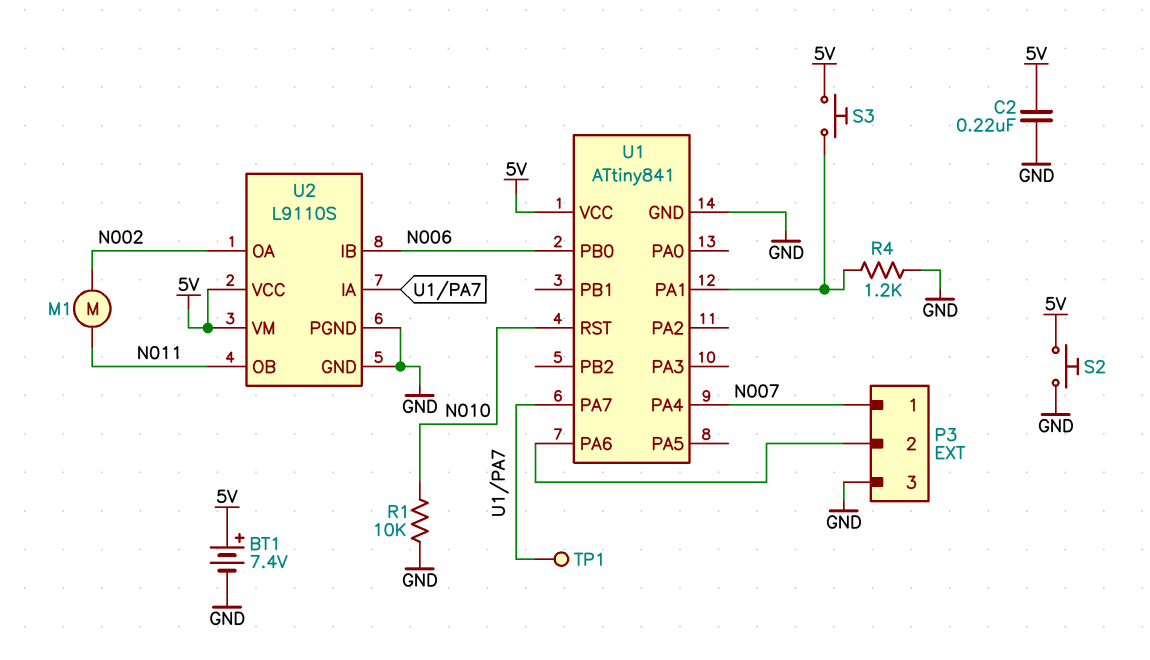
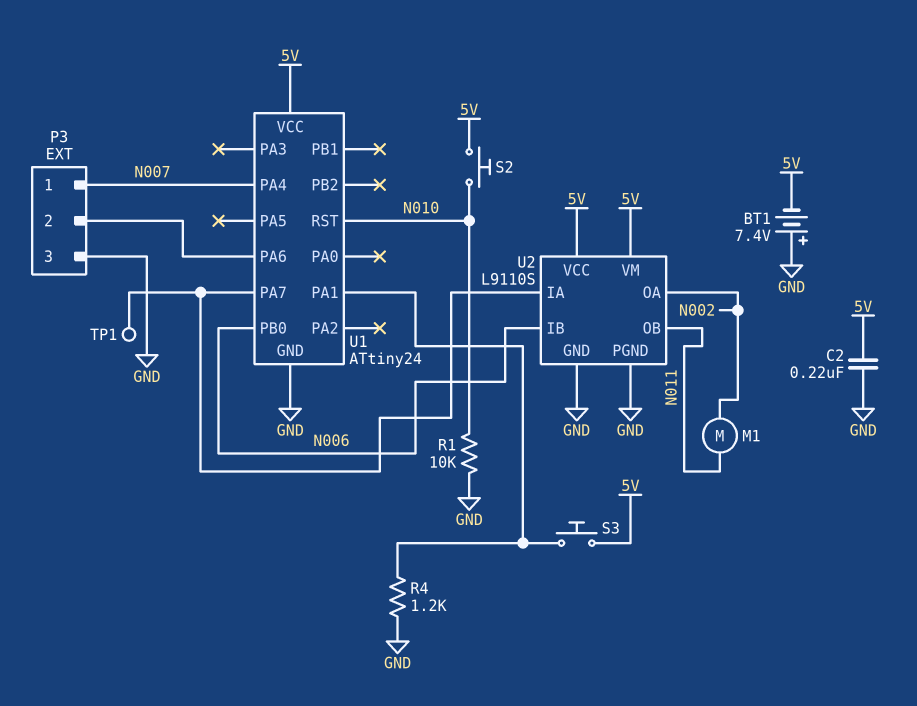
BT1: 7.4V (plus 5V, minus GND) -> 7.4V (plus GND, minus 5V)
S2: button (5V, GND) -> button (5V, N010)
U1: ATtiny841 -> ATtiny24

